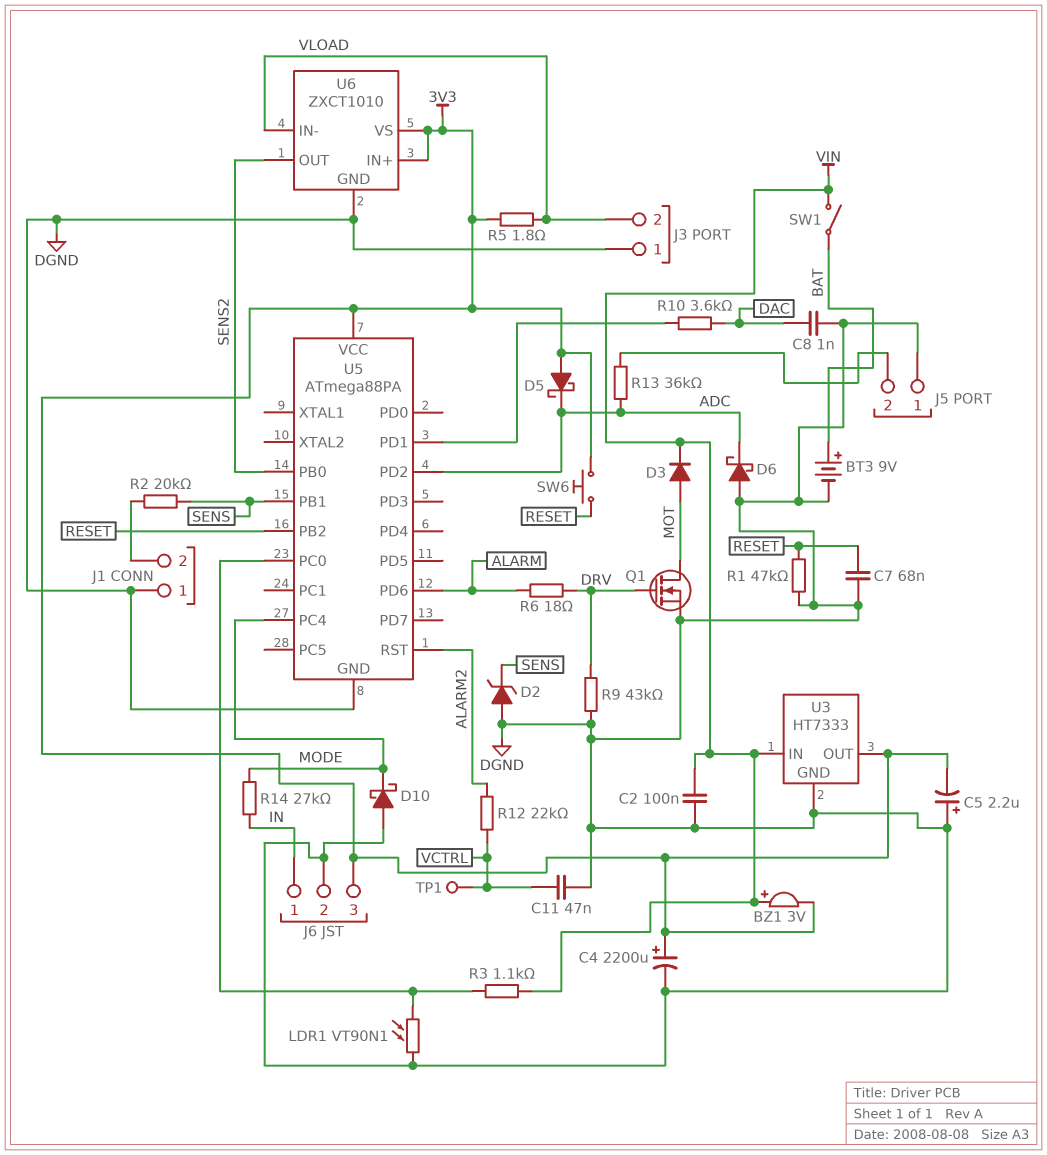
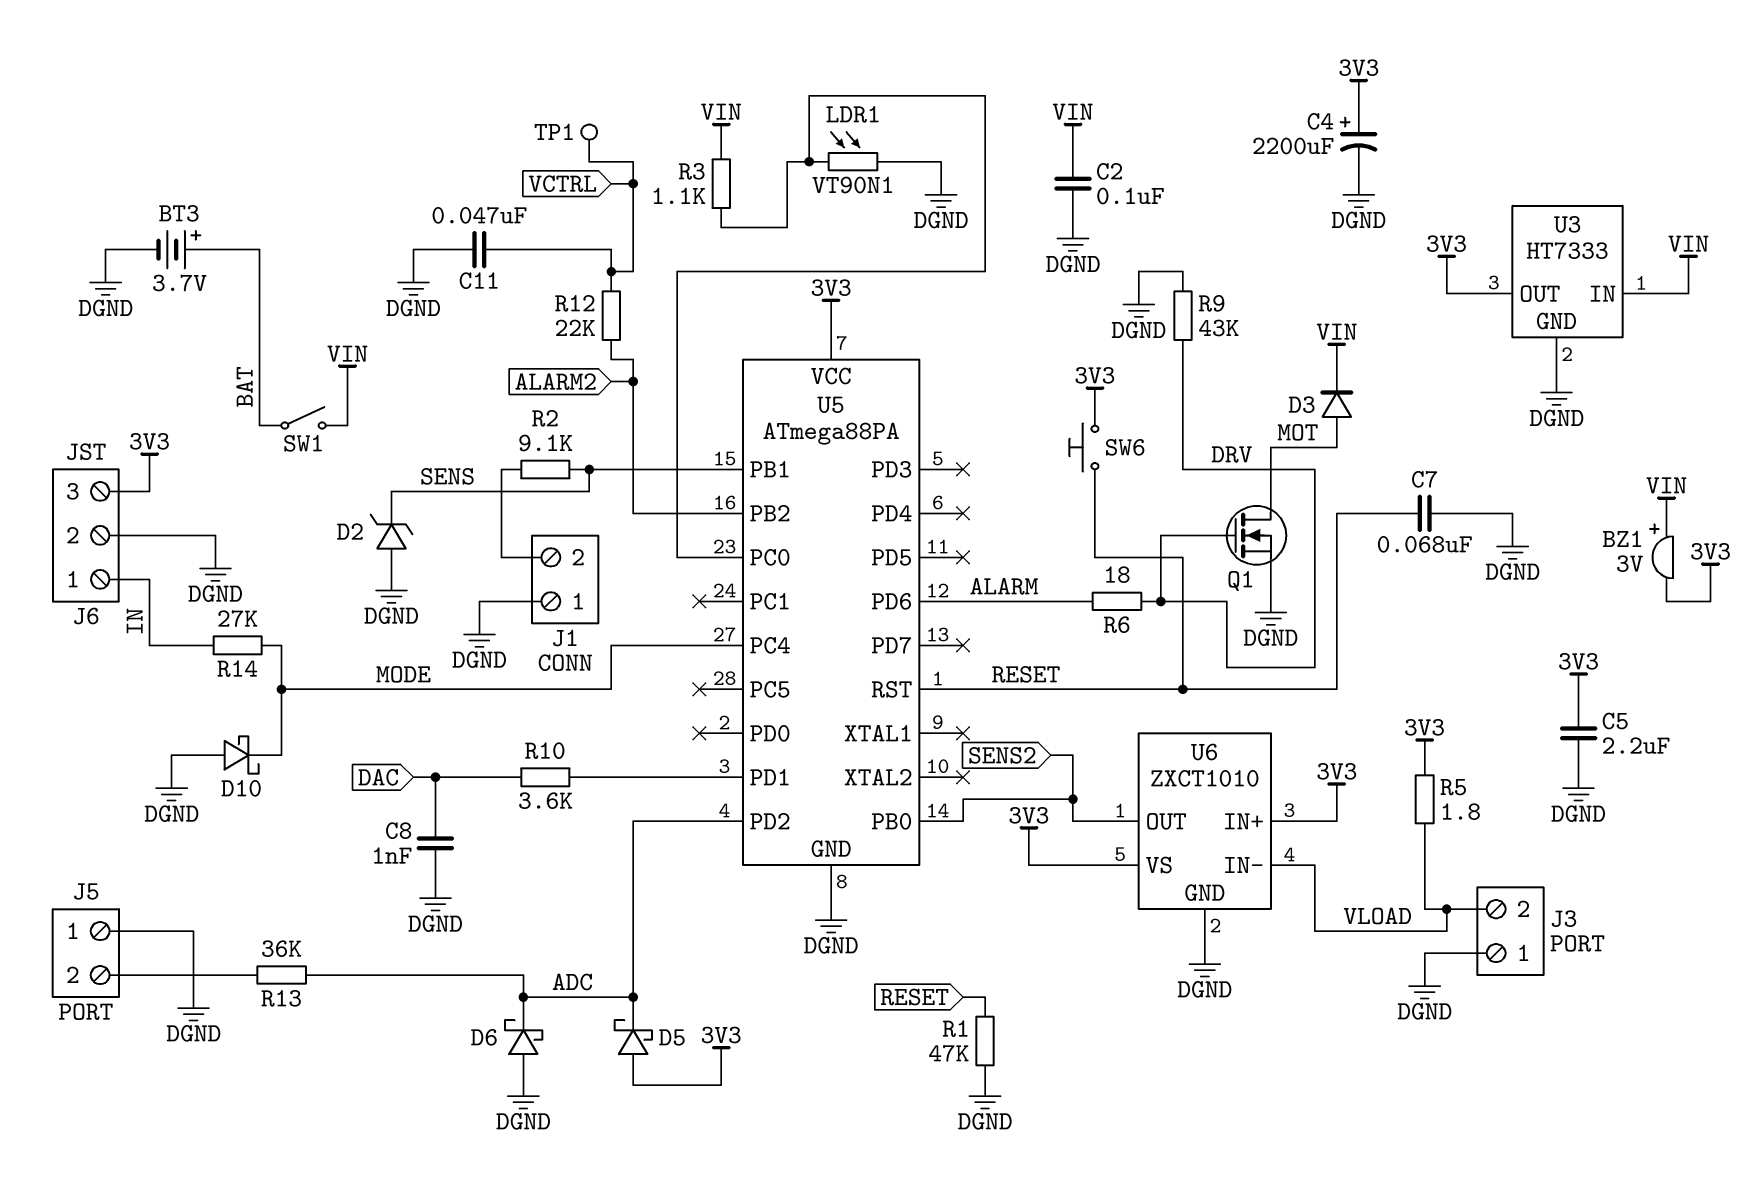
BT3: 9V (plus BAT, minus DGND) -> 3.7V (plus BAT, minus DGND)
C5: 2.2uF (plus DGND, minus 3V3) -> 2.2uF (3V3, DGND)
R2: 20k (J1/2, SENS) -> 9.1k (J1/2, SENS)
U5 pin PB2: RESET -> ALARM2
U5 pin RST: ALARM2 -> RESET

